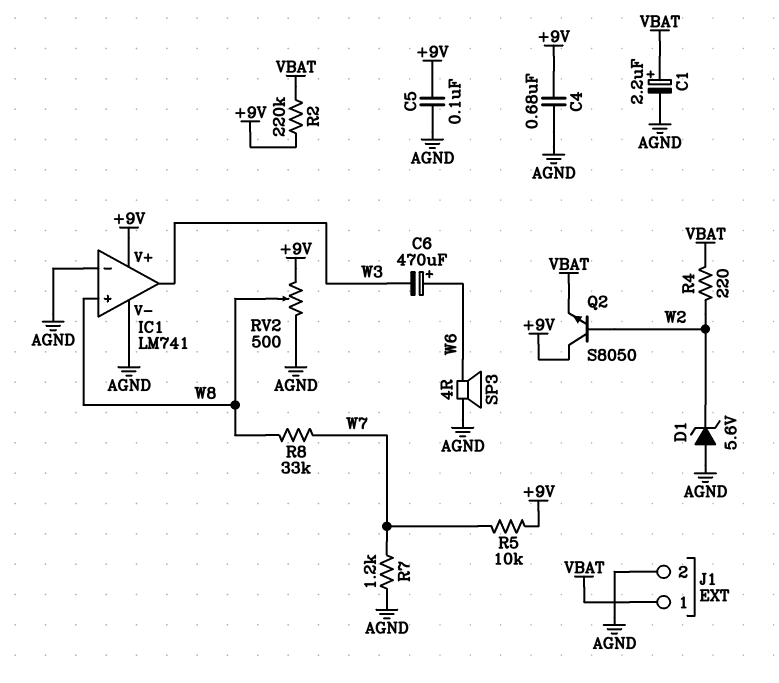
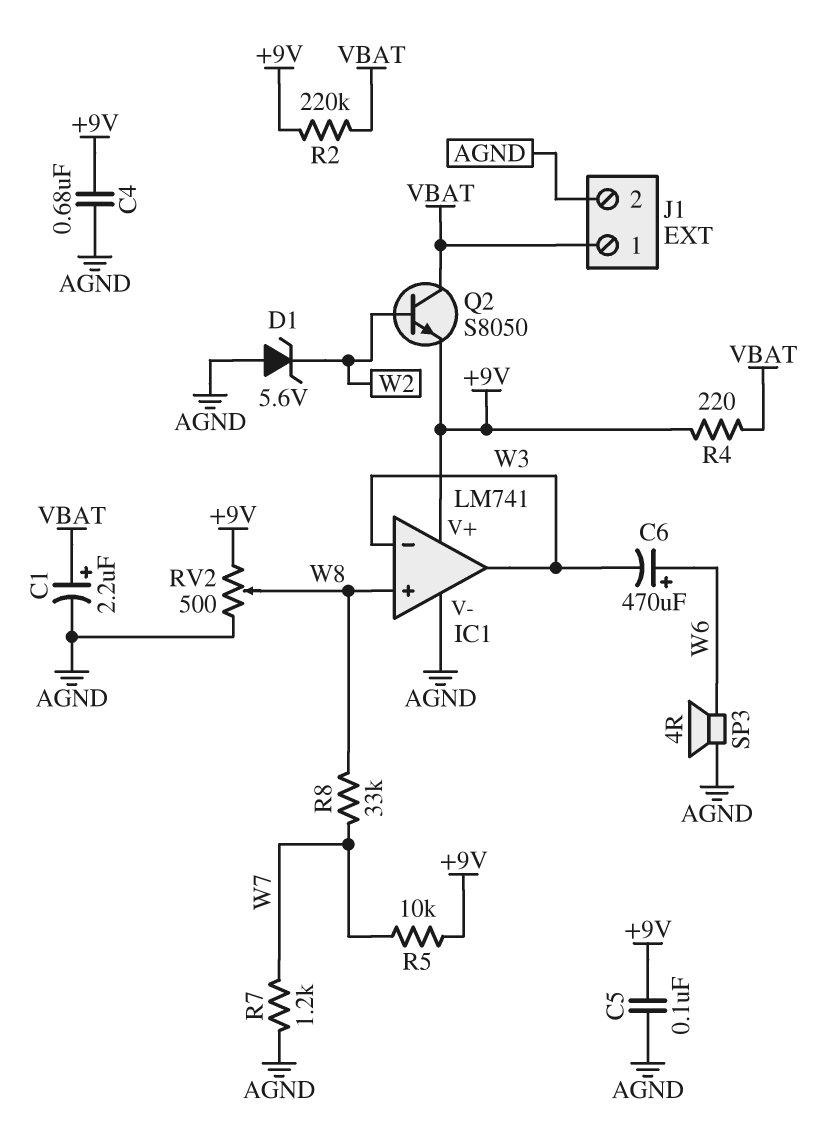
IC1 pin in-: AGND -> W3
Q2: NPN S8050 (B W2, C +9V, E VBAT) -> NPN S8050 (B W2, C VBAT, E +9V)
R4: 220 (VBAT, W2) -> 220 (+9V, VBAT)

